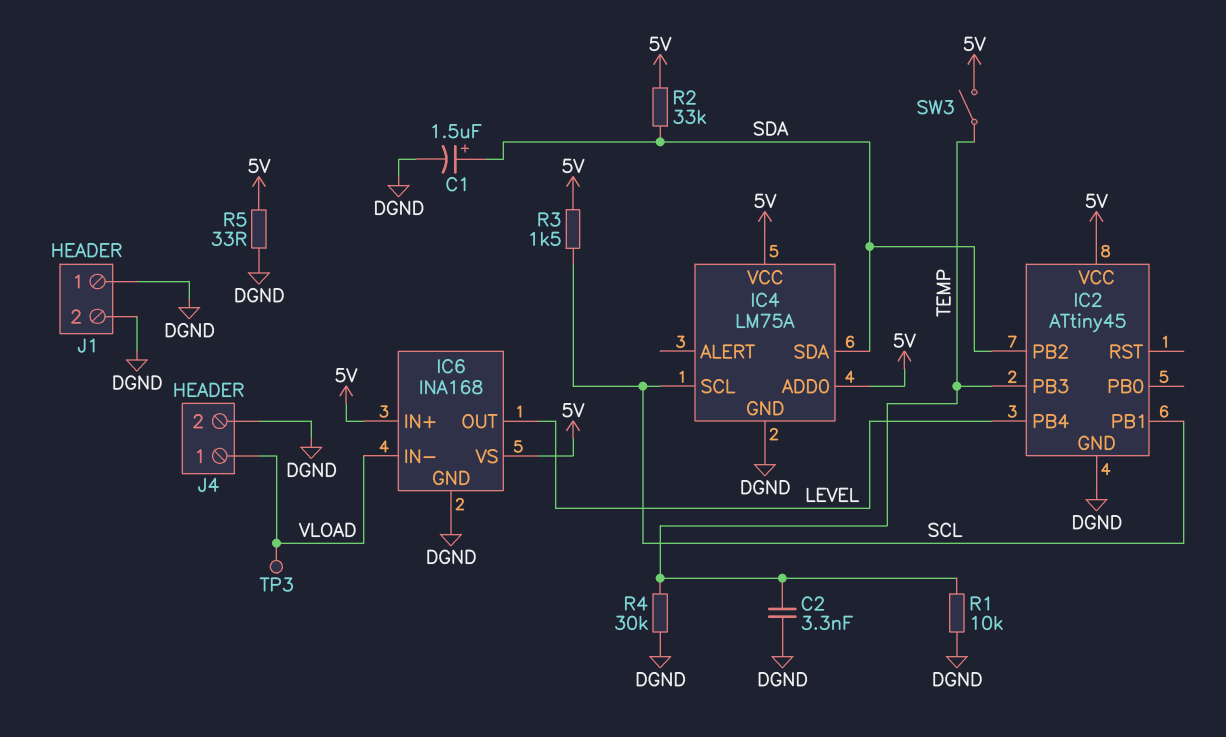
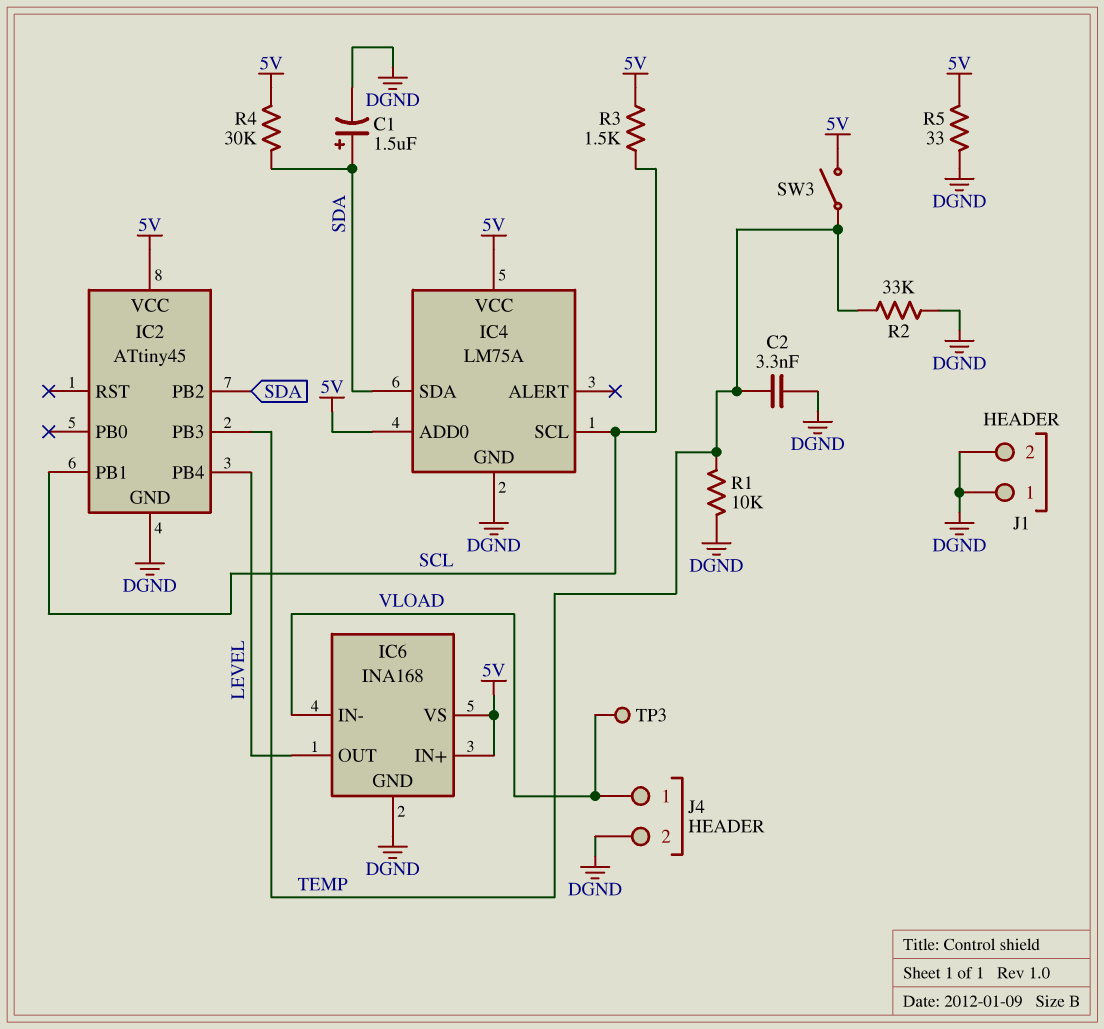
R2: 33k (5V, SDA) -> 33k (DGND, TEMP)
R4: 30k (DGND, TEMP) -> 30k (5V, SDA)

